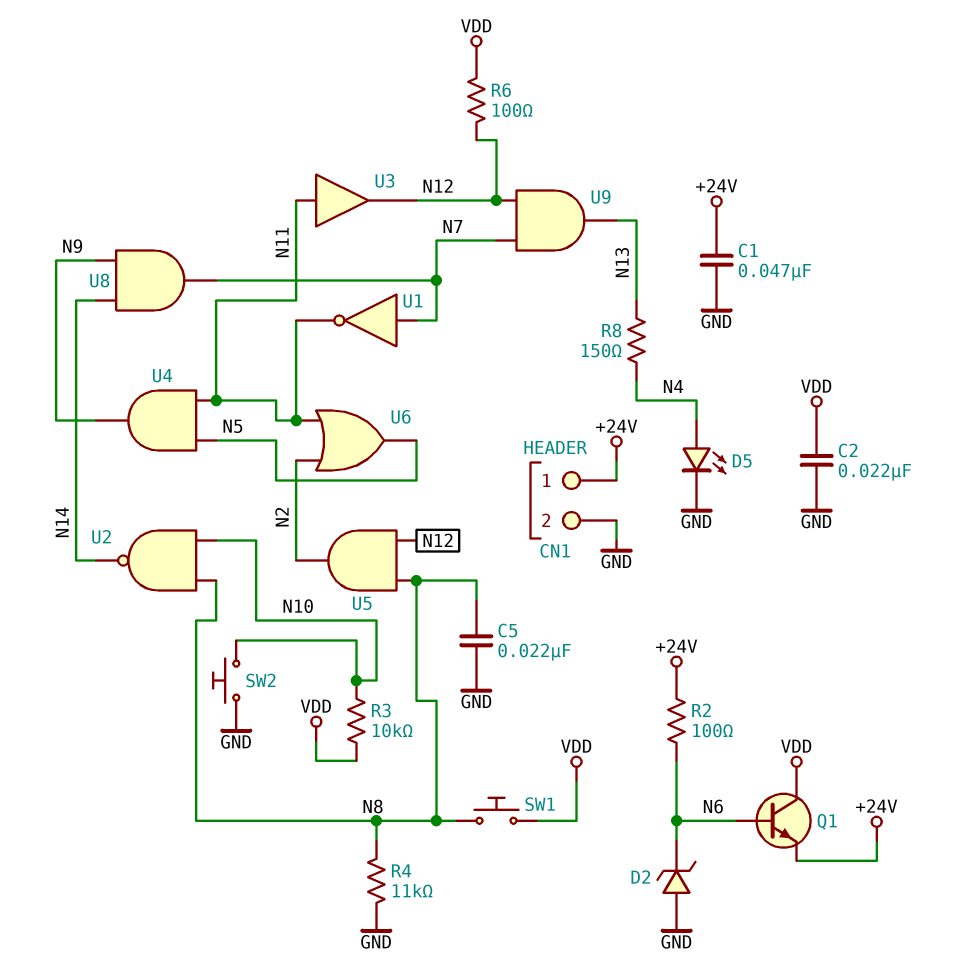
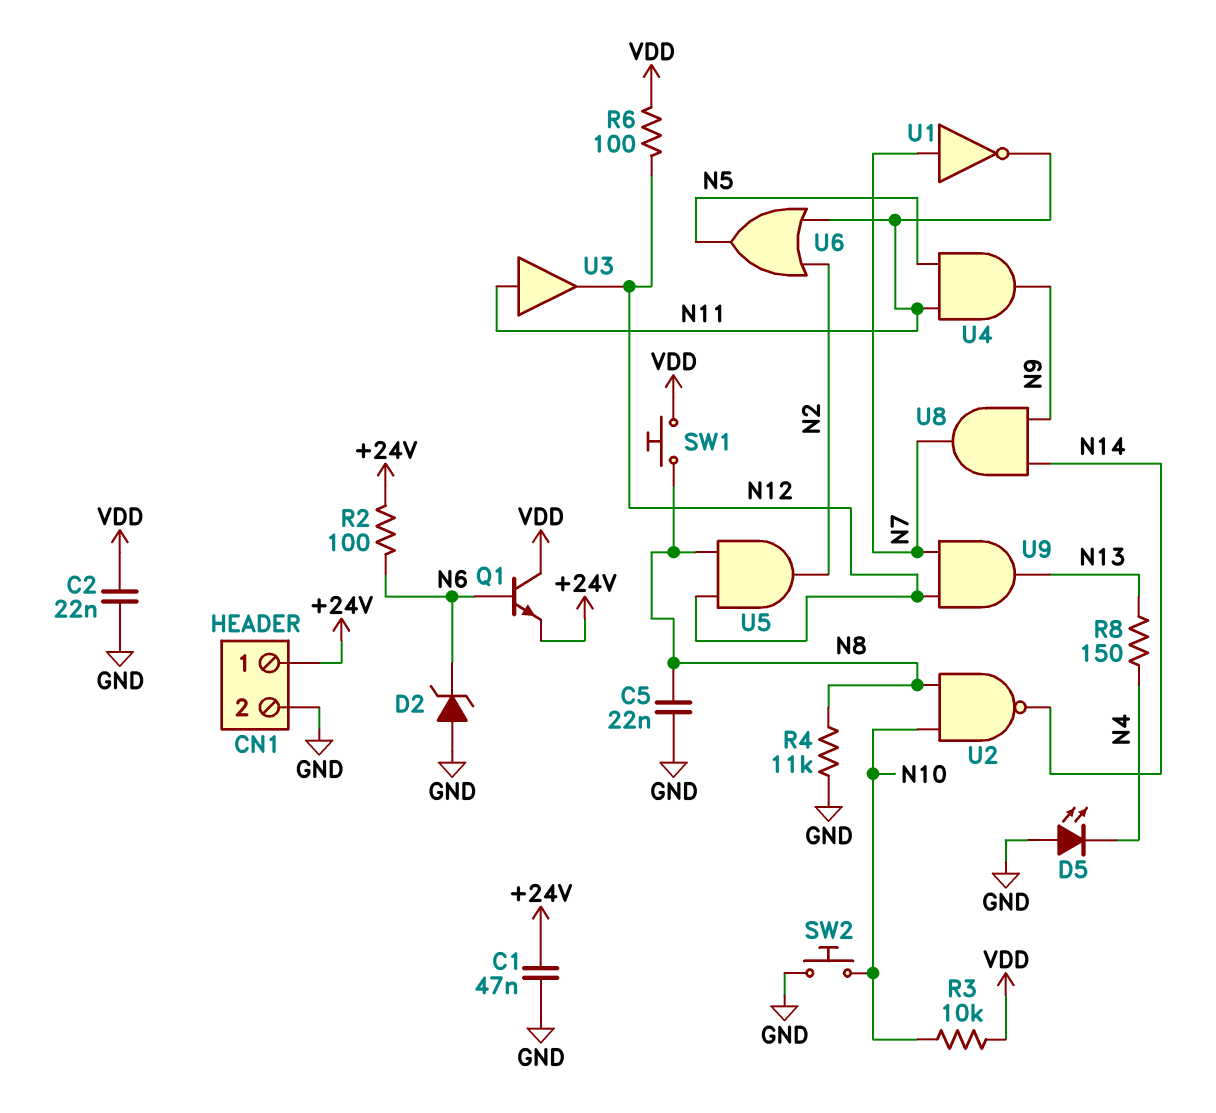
D5: LED (A N4, K GND) -> LED (A GND, K N4)

